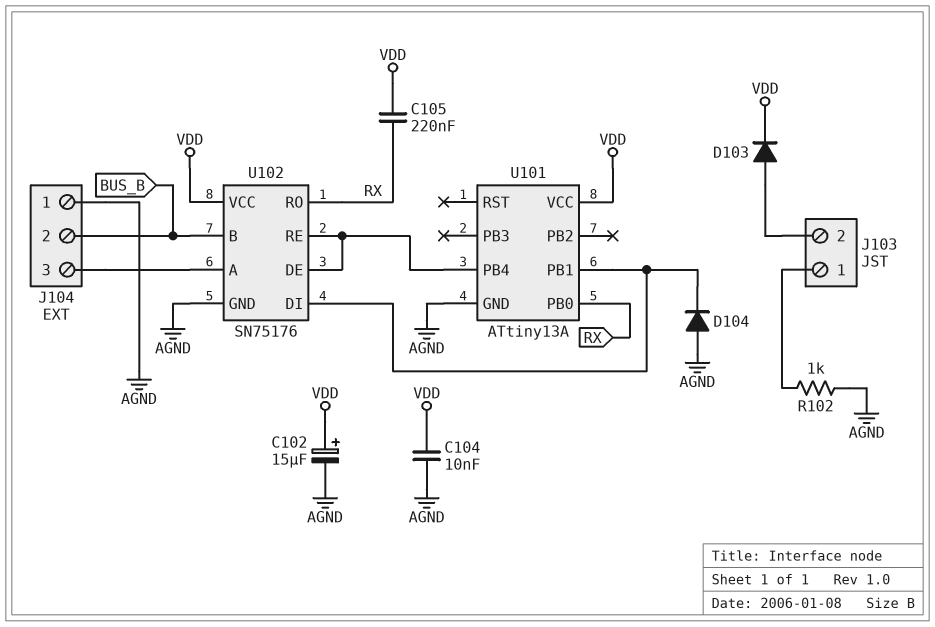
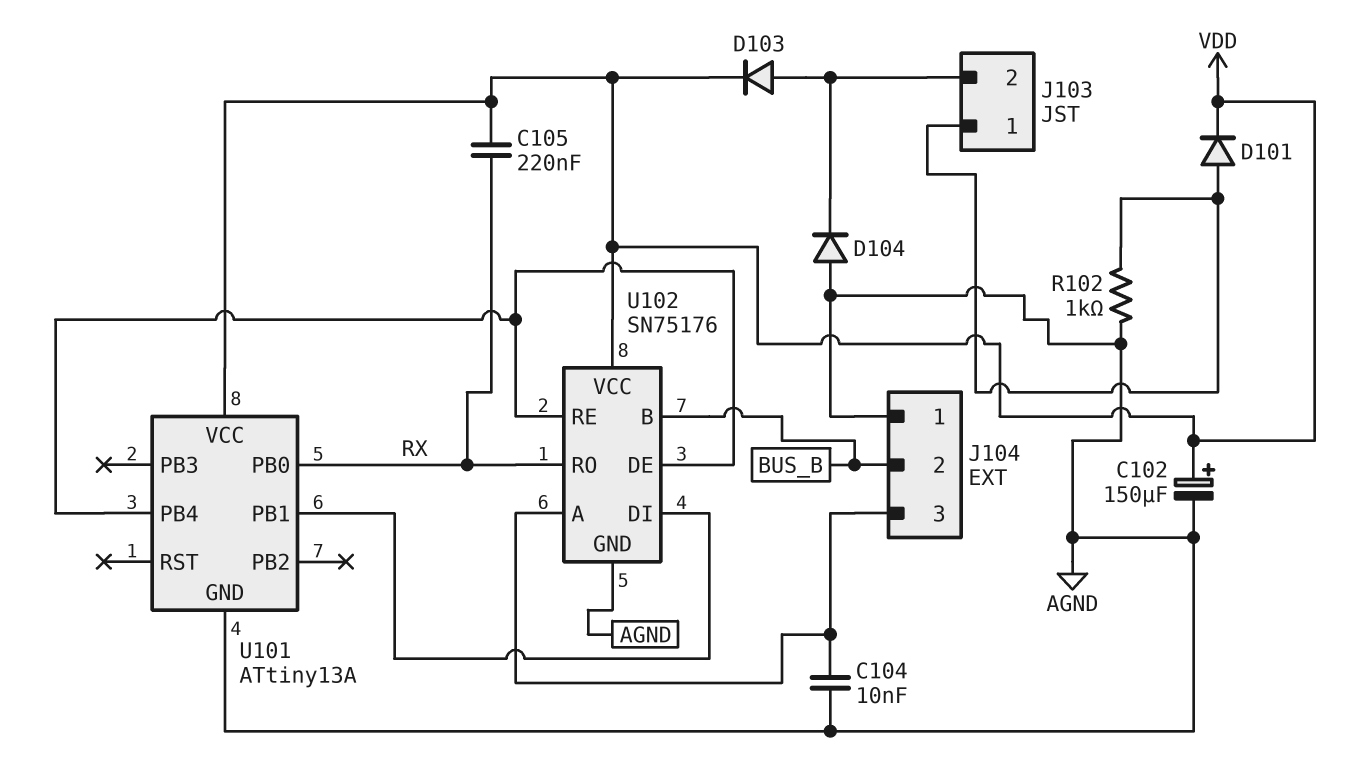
C102: 15uF (plus VDD, minus AGND) -> 150uF (plus VDD, minus AGND)
C104: 10nF (AGND, VDD) -> 10nF (AGND, J104/3)
D101: none -> diode (A J103/1, K VDD)
D104: diode (A AGND, K U101/PB1) -> diode (A AGND, K J103/2)

